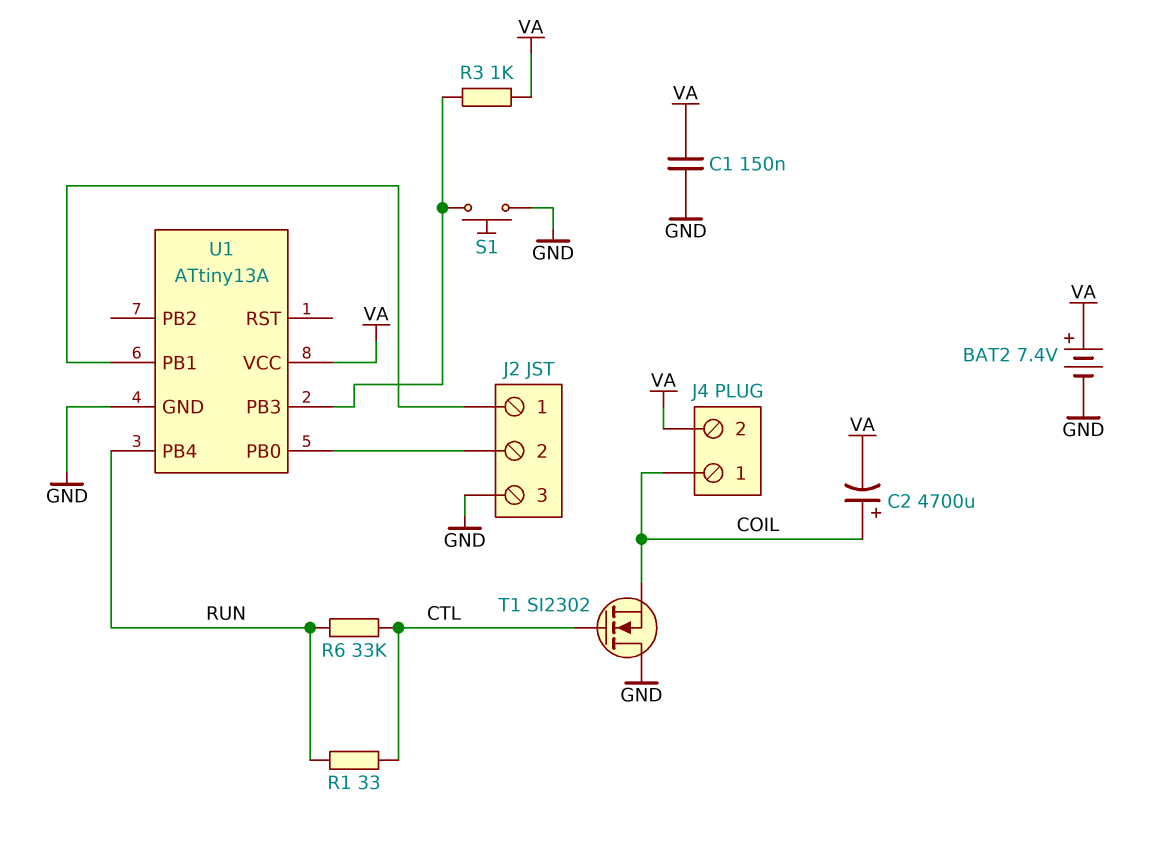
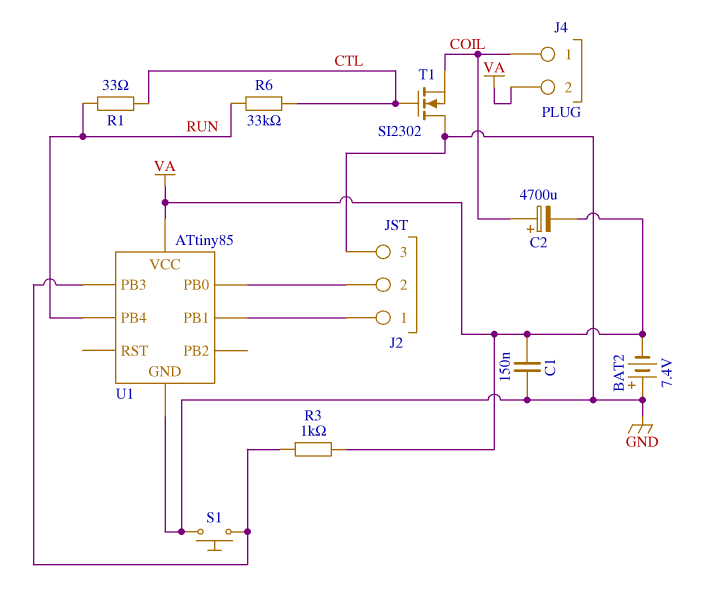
BAT2: 7.4V (plus VA, minus GND) -> 7.4V (plus GND, minus VA)
U1: ATtiny13A -> ATtiny85

